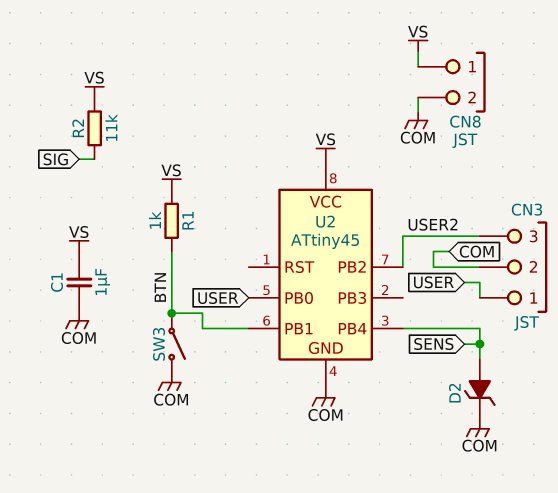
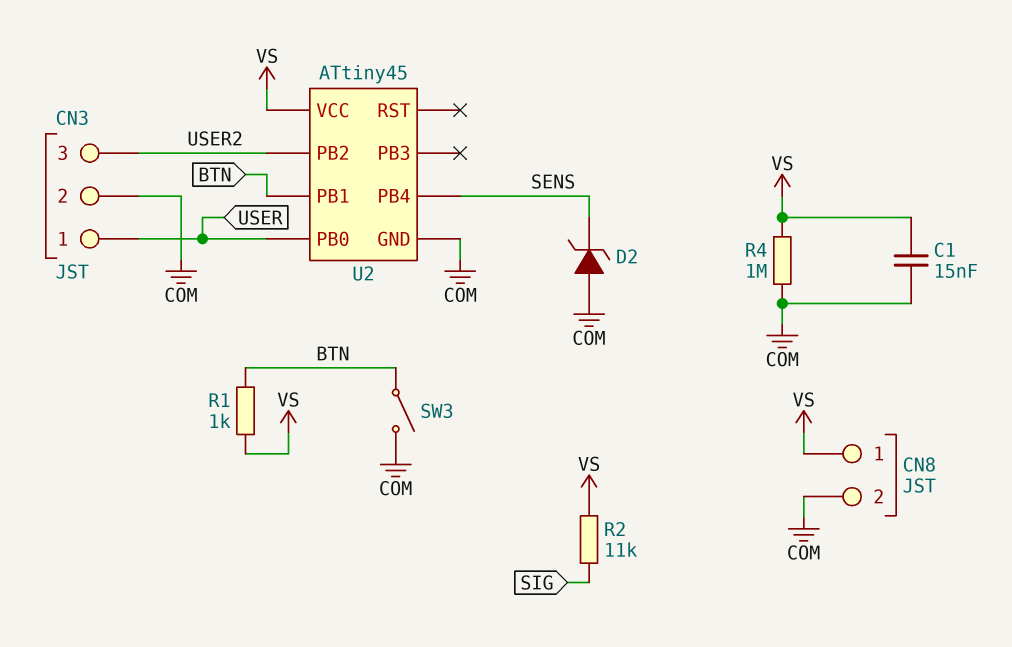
C1: 1uF (COM, VS) -> 15nF (COM, VS)
D2: zener (A SENS, K COM) -> zener (A COM, K SENS)
R4: none -> 1M (COM, VS)

